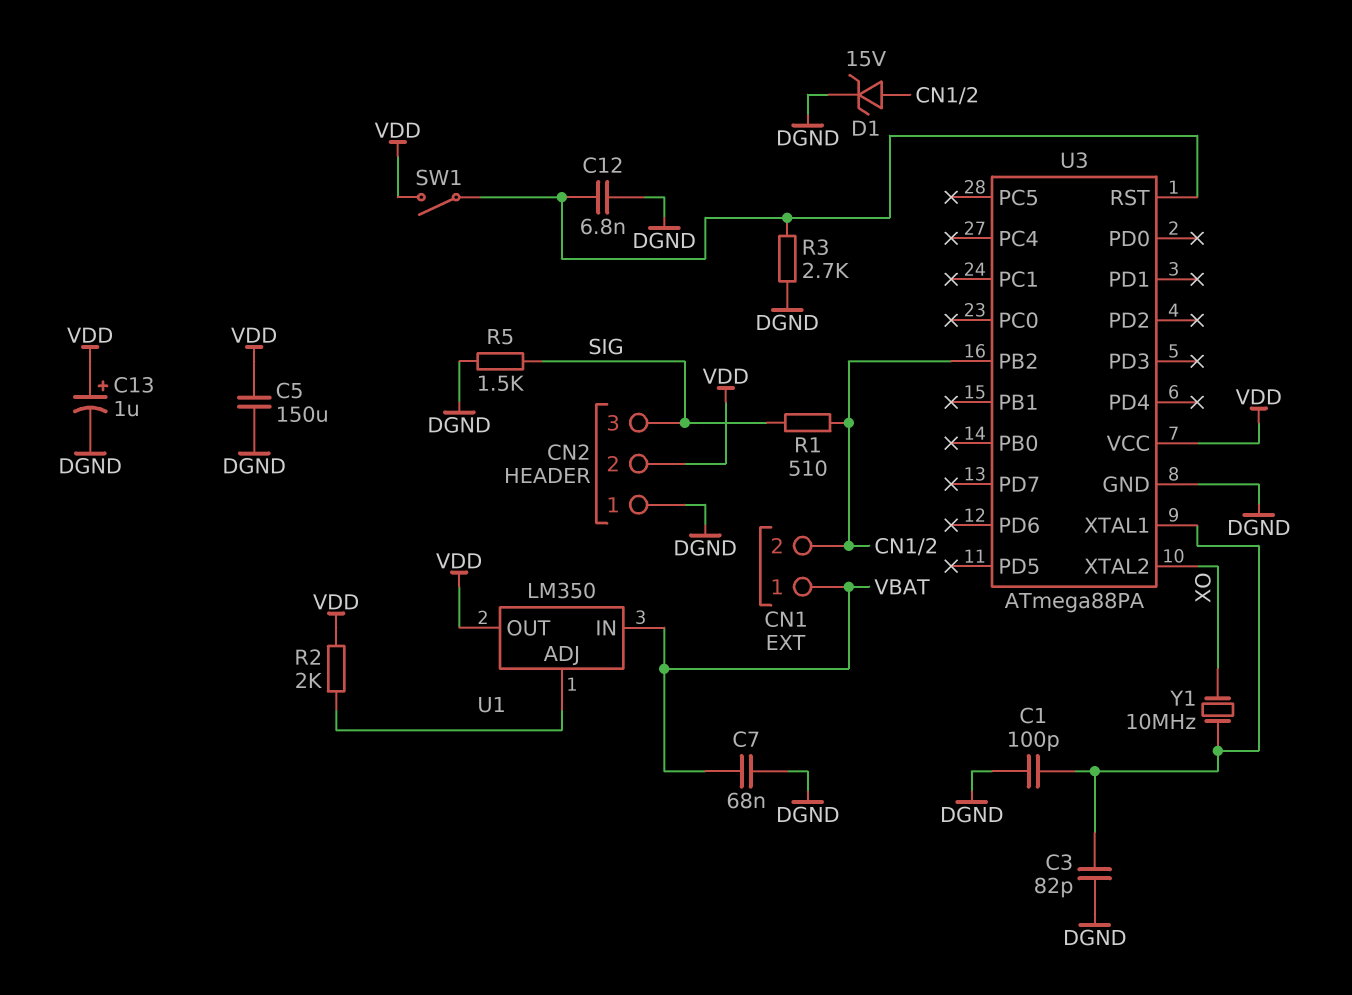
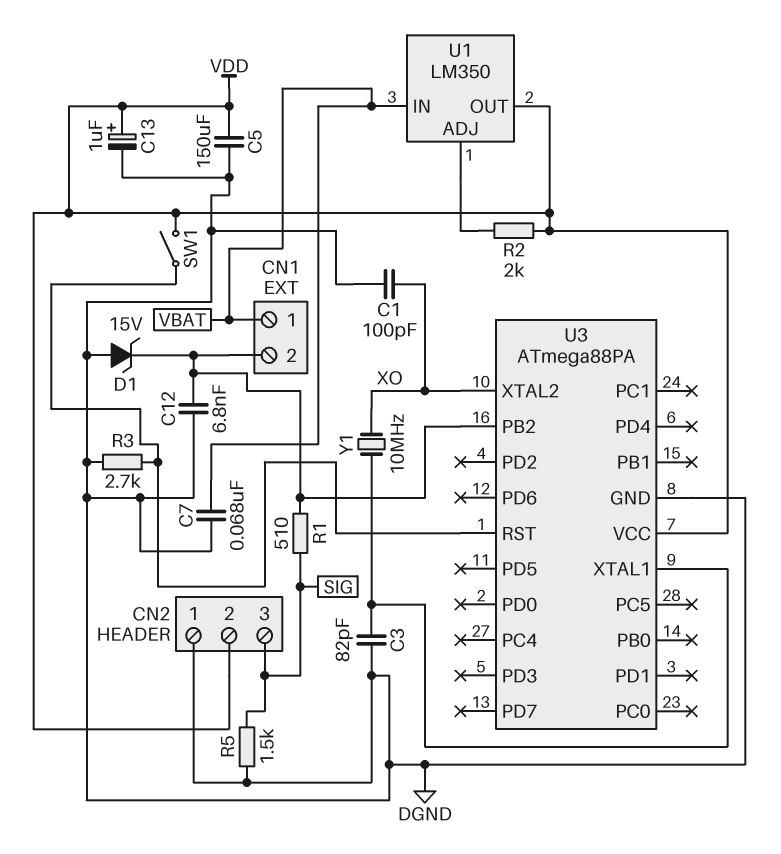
C1: 100pF (DGND, U3/XTAL1) -> 100pF (DGND, XO)
C12: 6.8nF (DGND, U3/RST) -> 6.8nF (CN1/2, DGND)
D1: zener 15V (A CN1/2, K DGND) -> zener 15V (A DGND, K CN1/2)

